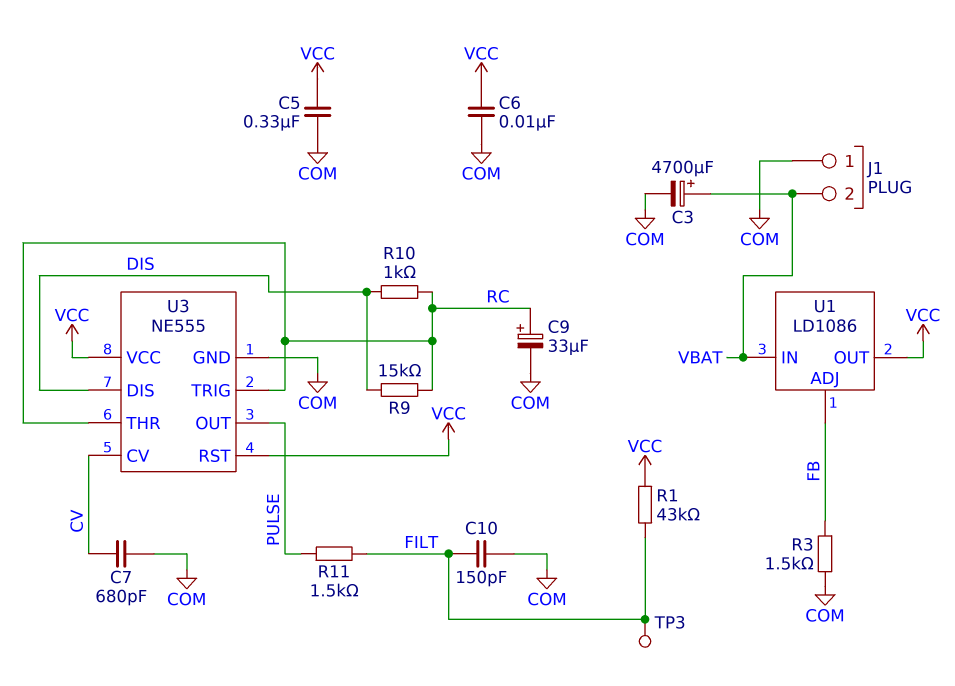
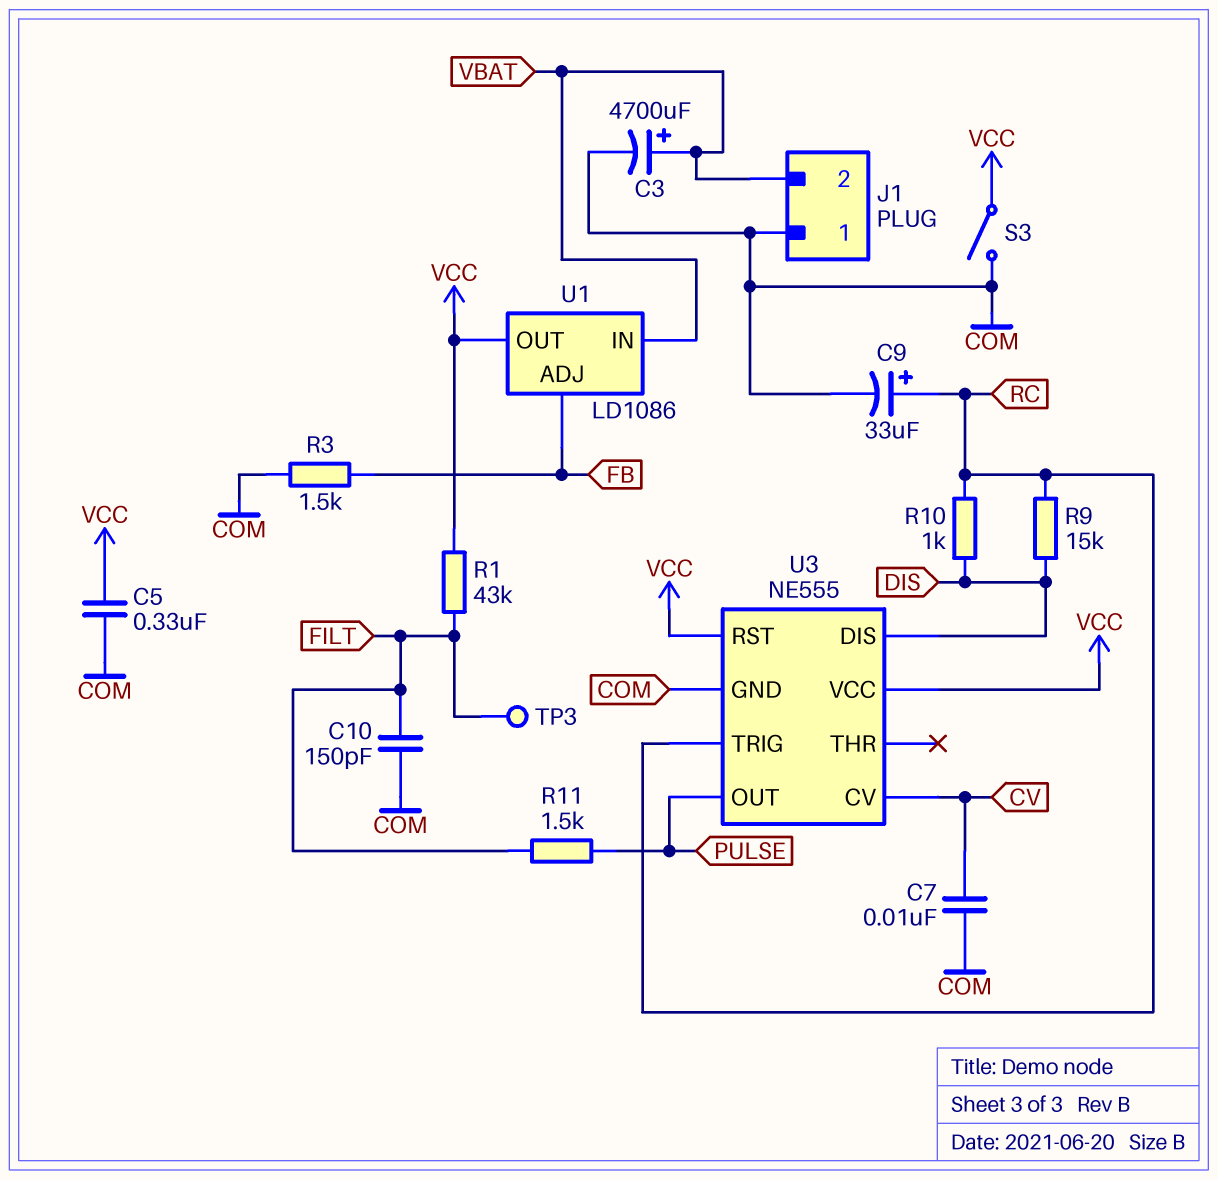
C6: 10nF (COM, VCC) -> none
C7: 680pF (COM, CV) -> 10nF (COM, CV)
S3: none -> switch (COM, VCC)
U3 pin THR: RC -> none

